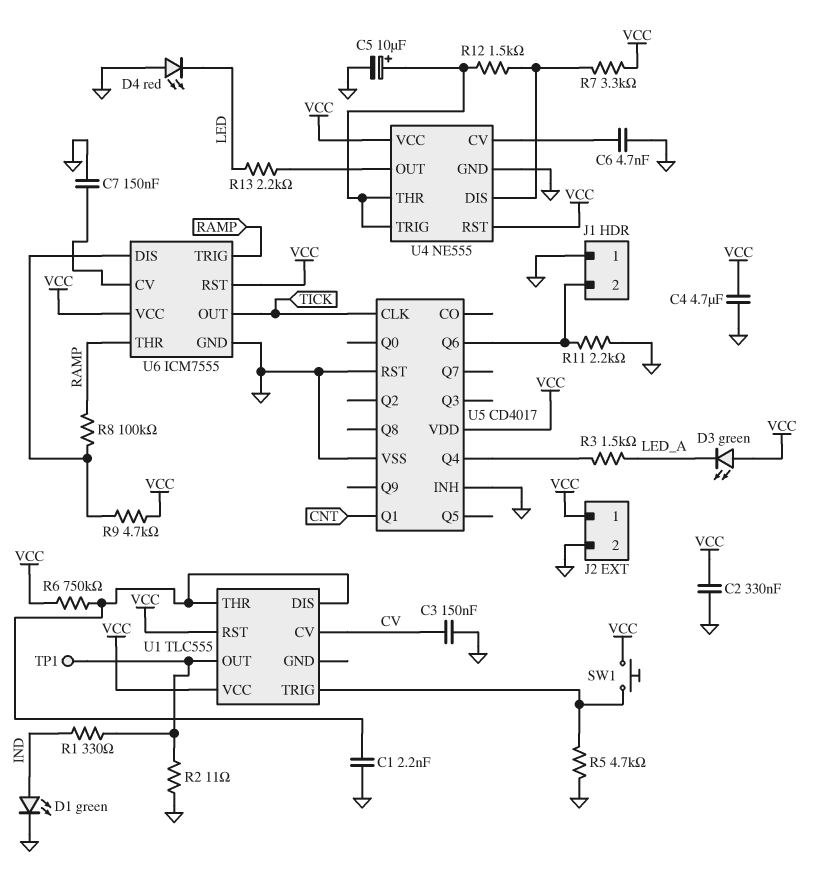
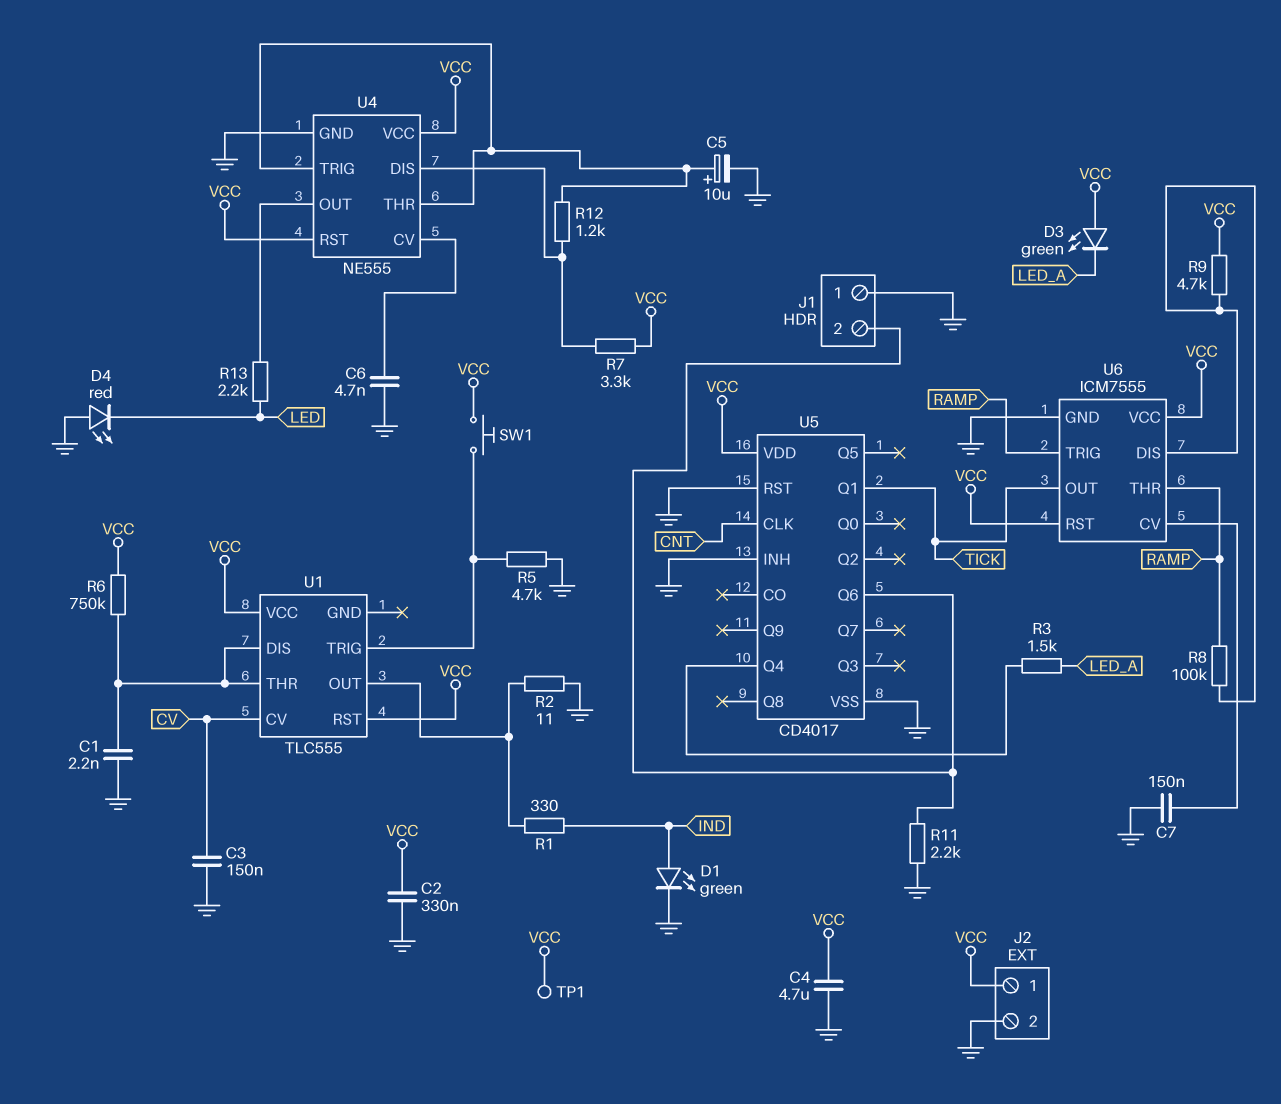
R12: 1.5k (U4/DIS, U4/THR) -> 1.2k (U4/DIS, U4/THR)
TP1: test point (U1/OUT) -> test point (VCC)
U5 pin CLK: TICK -> CNT
U5 pin Q1: CNT -> TICK

